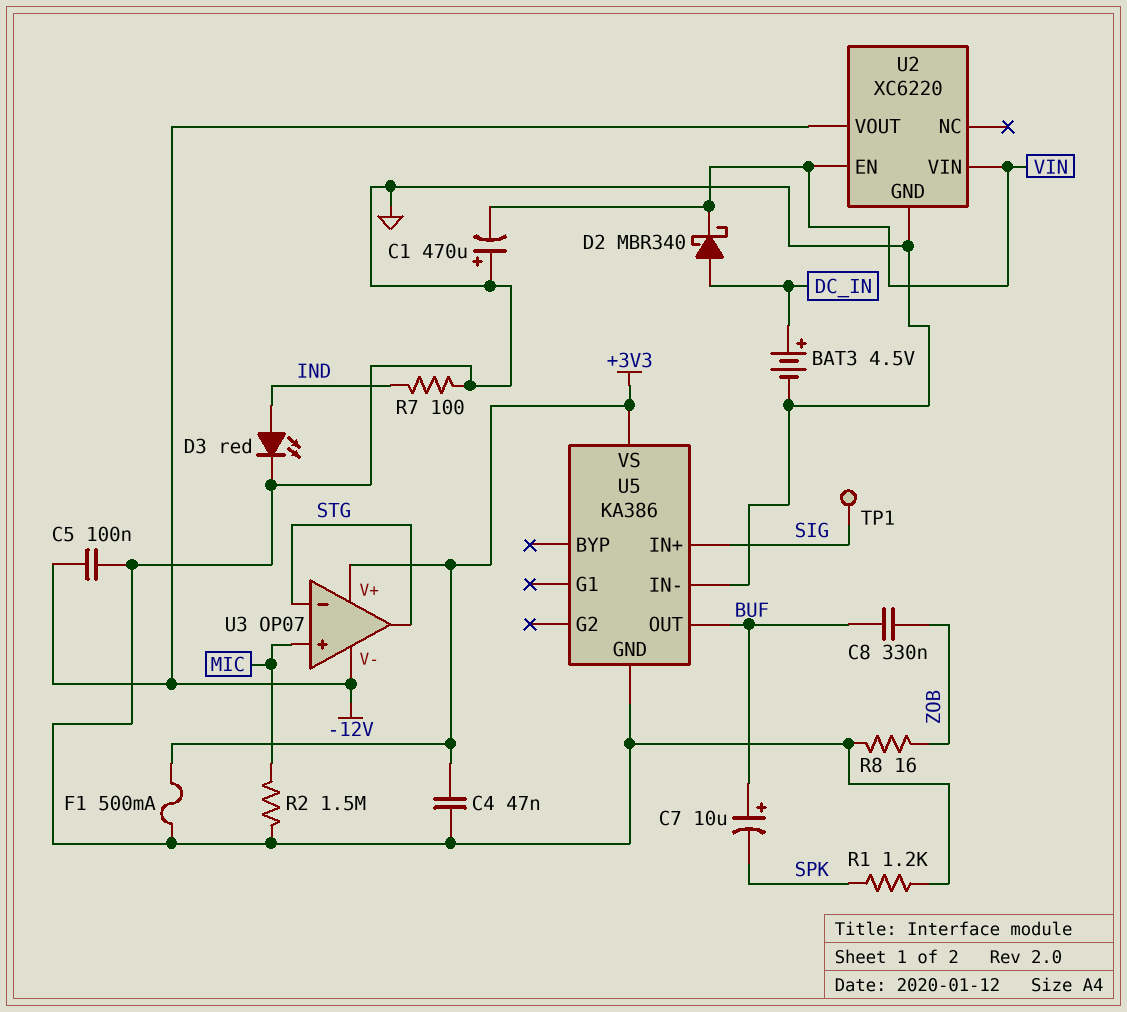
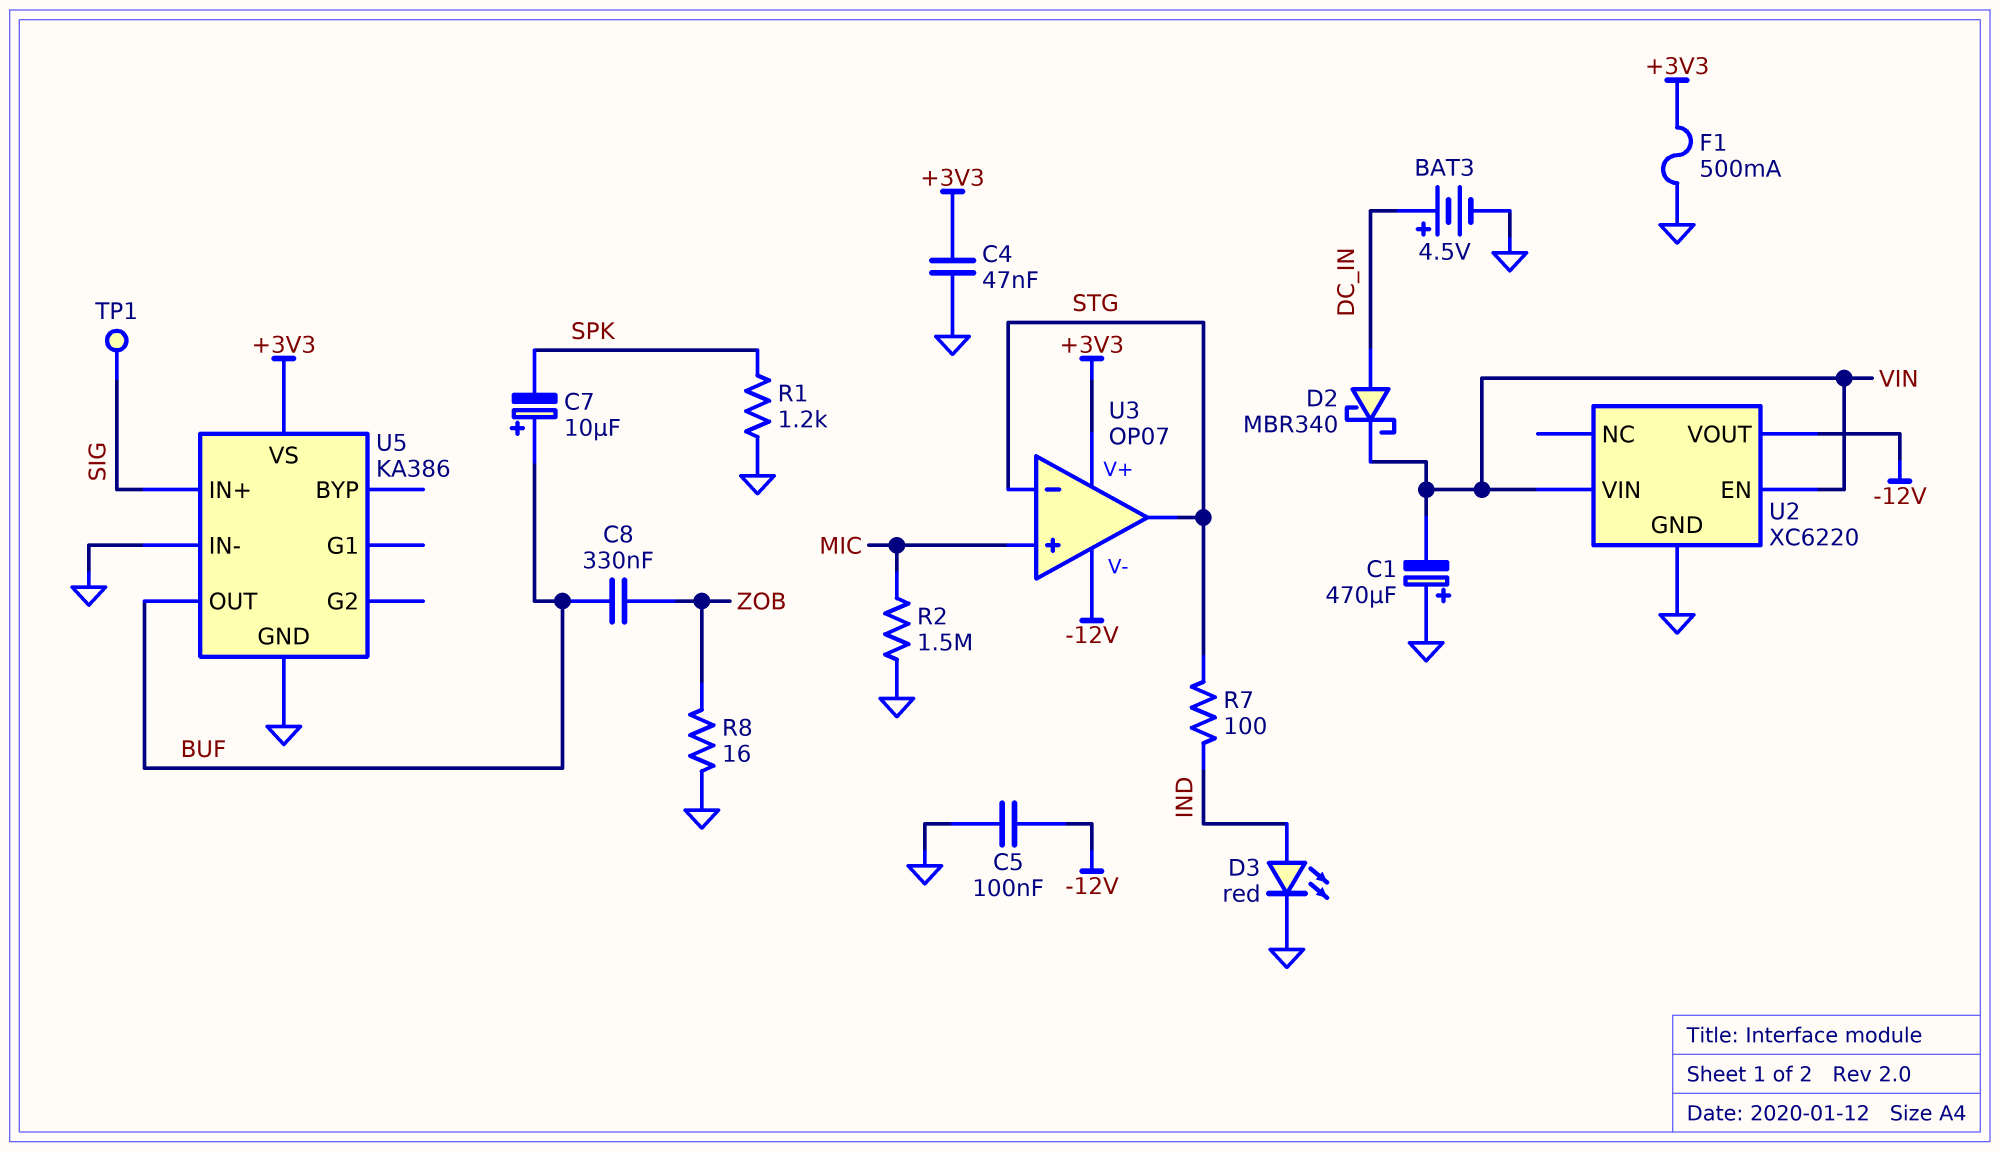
R7: 100 (GND, IND) -> 100 (IND, STG)

